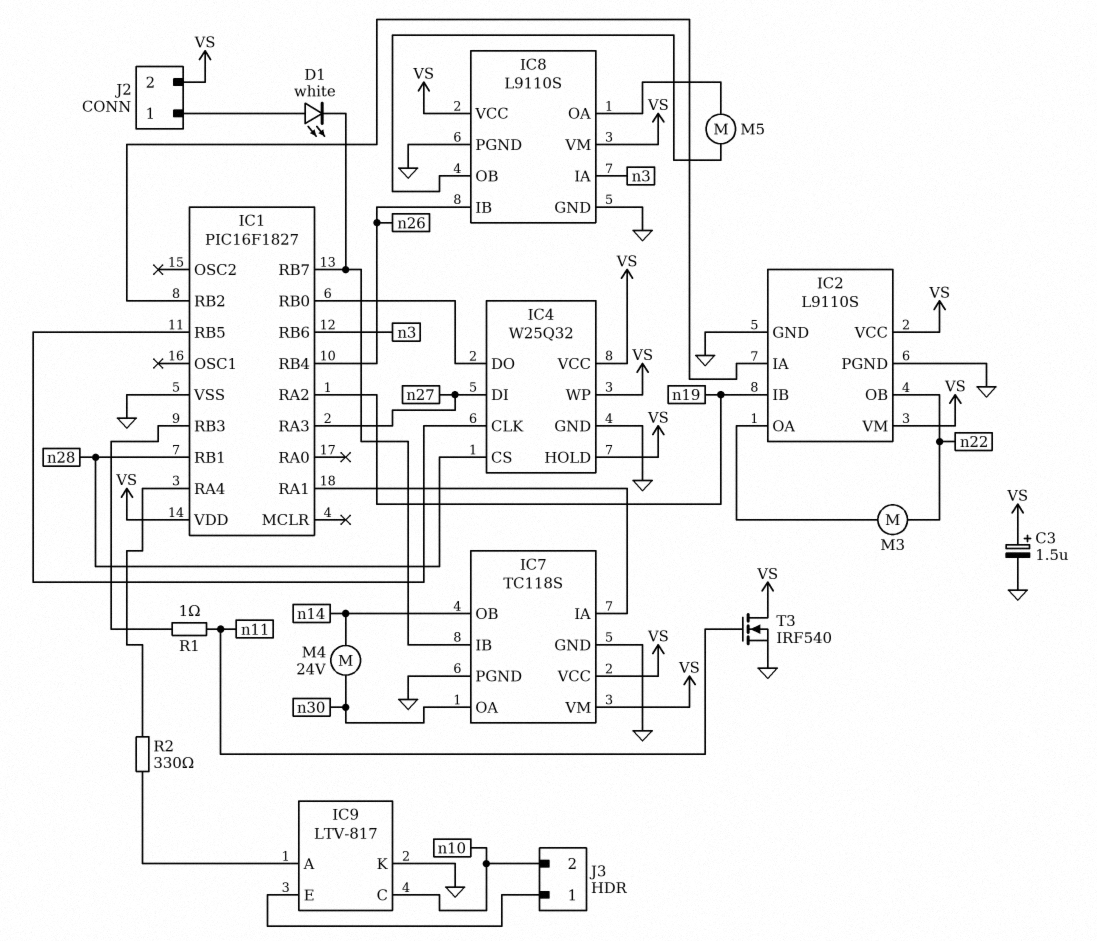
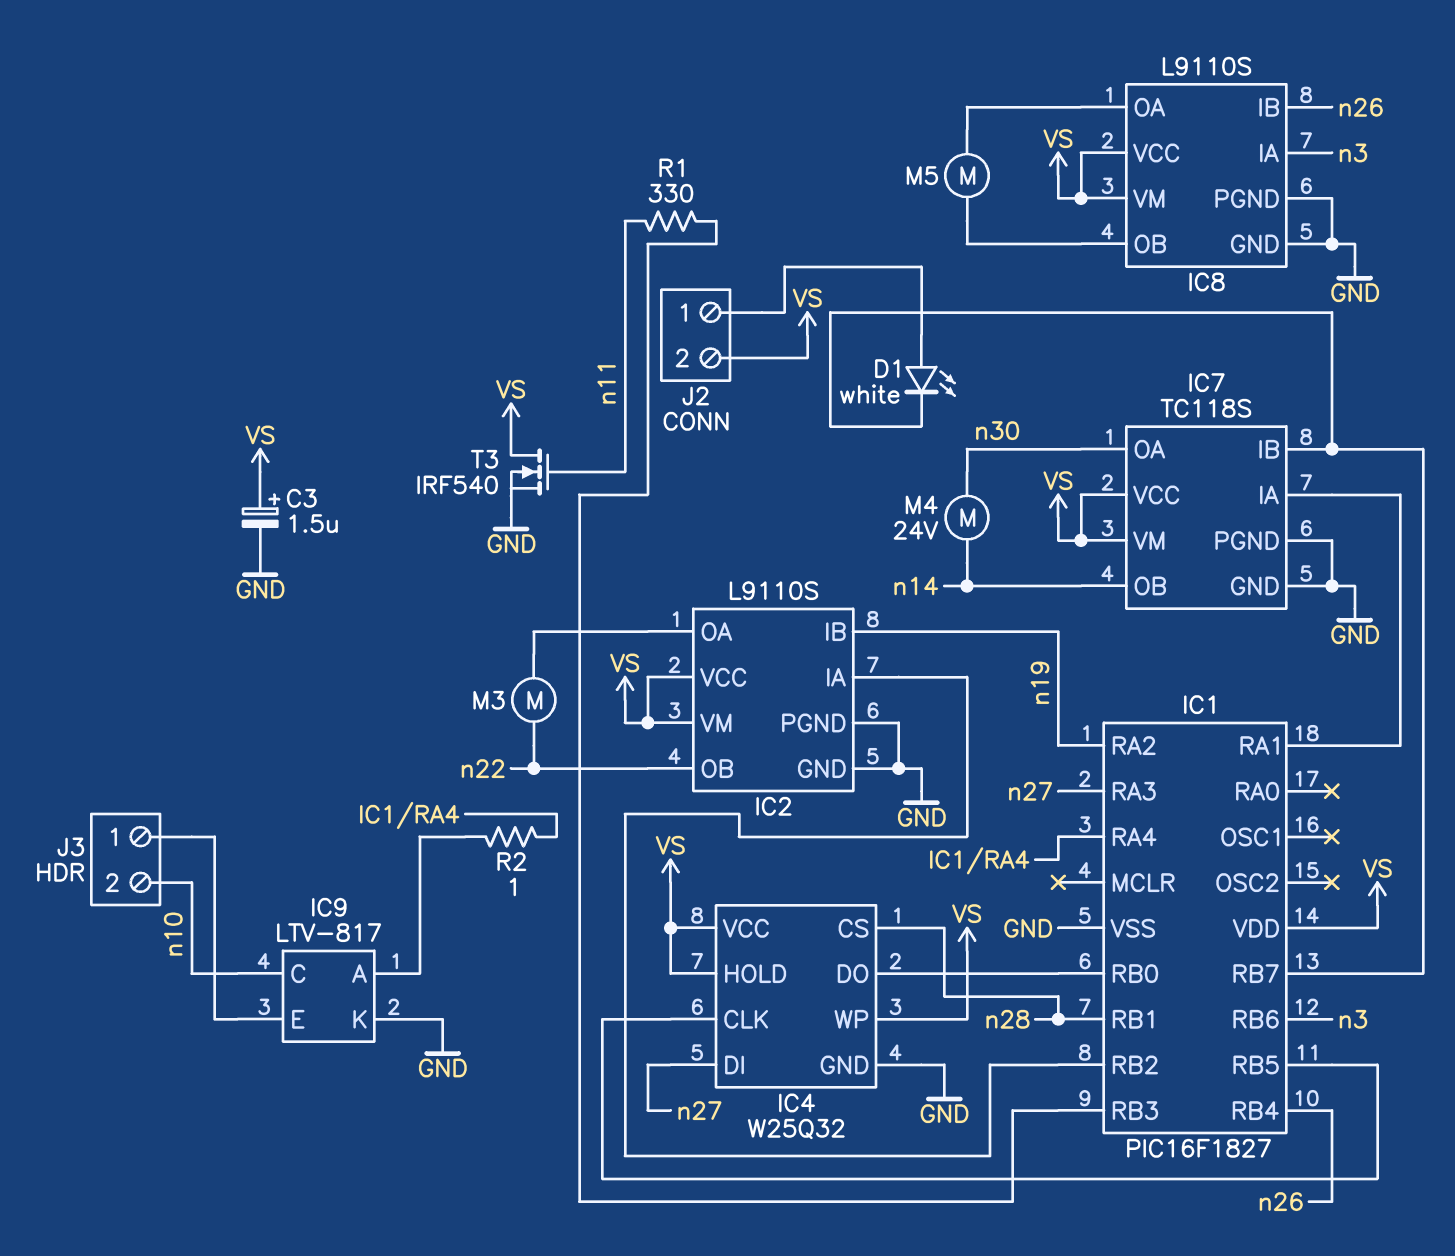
R1: 1 (IC1/RB3, n11) -> 330 (IC1/RB3, n11)
R2: 330 (IC1/RA4, IC9/A) -> 1 (IC1/RA4, IC9/A)

